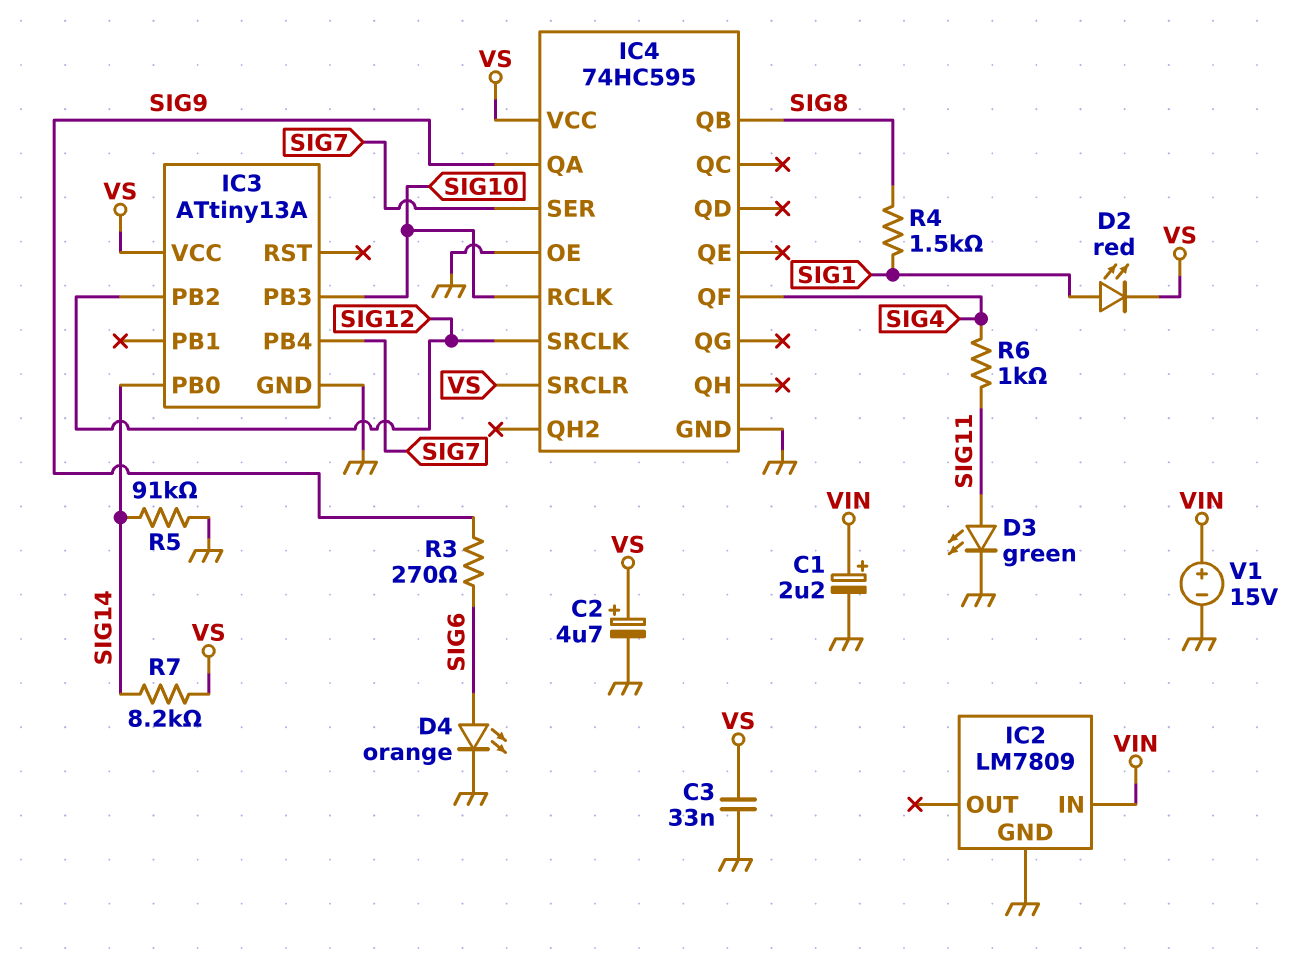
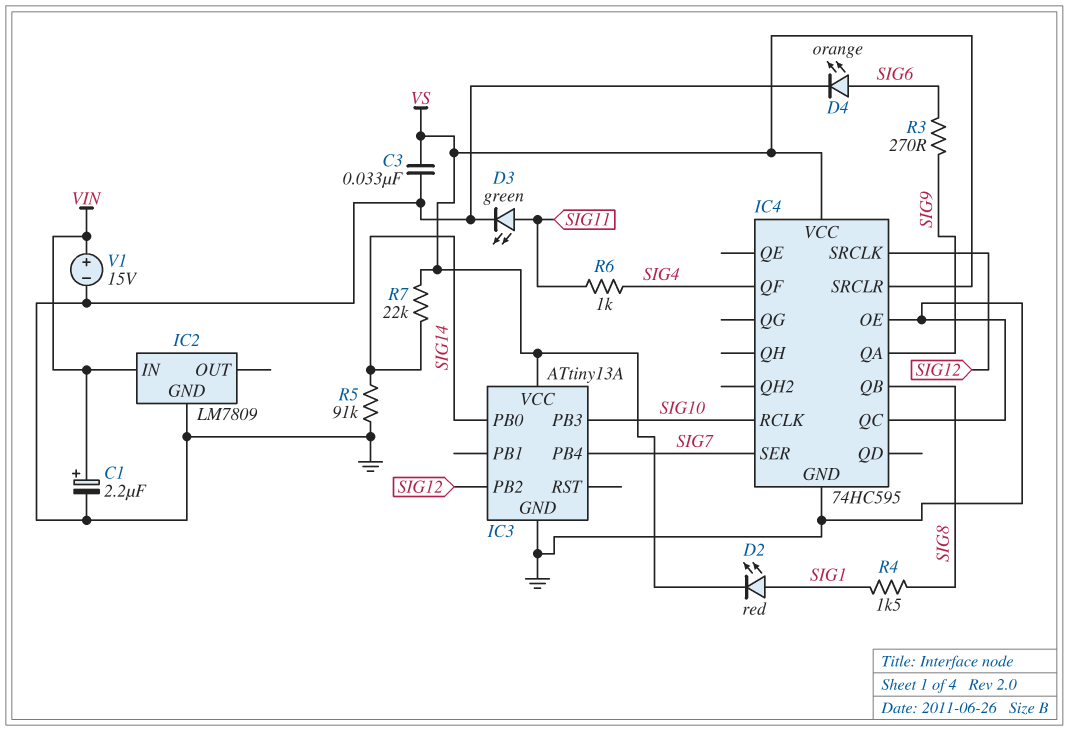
C2: 4.7uF (plus VS, minus GND) -> none
IC4 pin QC: none -> GND
R7: 8.2k (SIG14, VS) -> 22k (SIG14, VS)

